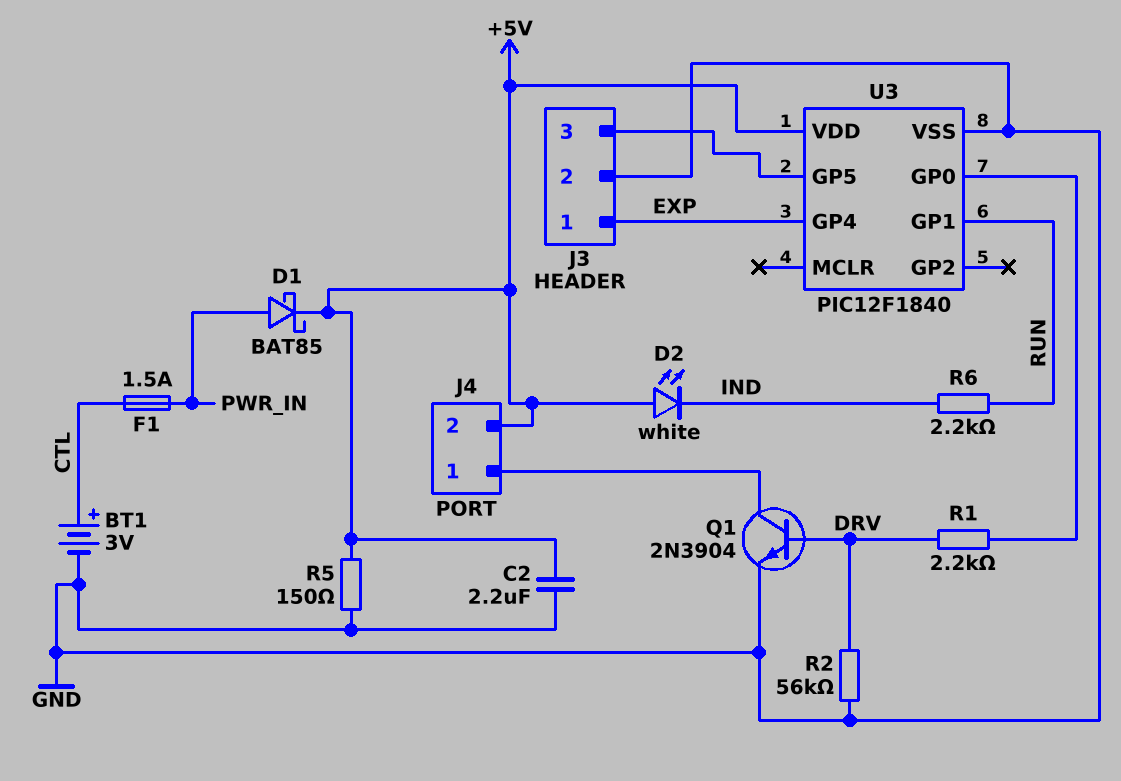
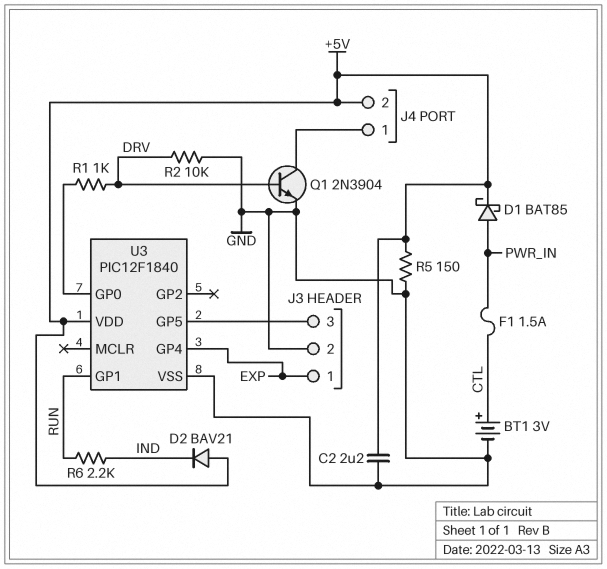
D2: LED white (A +5V, K IND) -> diode BAV21 (A +5V, K IND)
R1: 2.2k (DRV, U3/GP0) -> 1k (DRV, U3/GP0)
R2: 56k (DRV, GND) -> 10k (DRV, GND)

